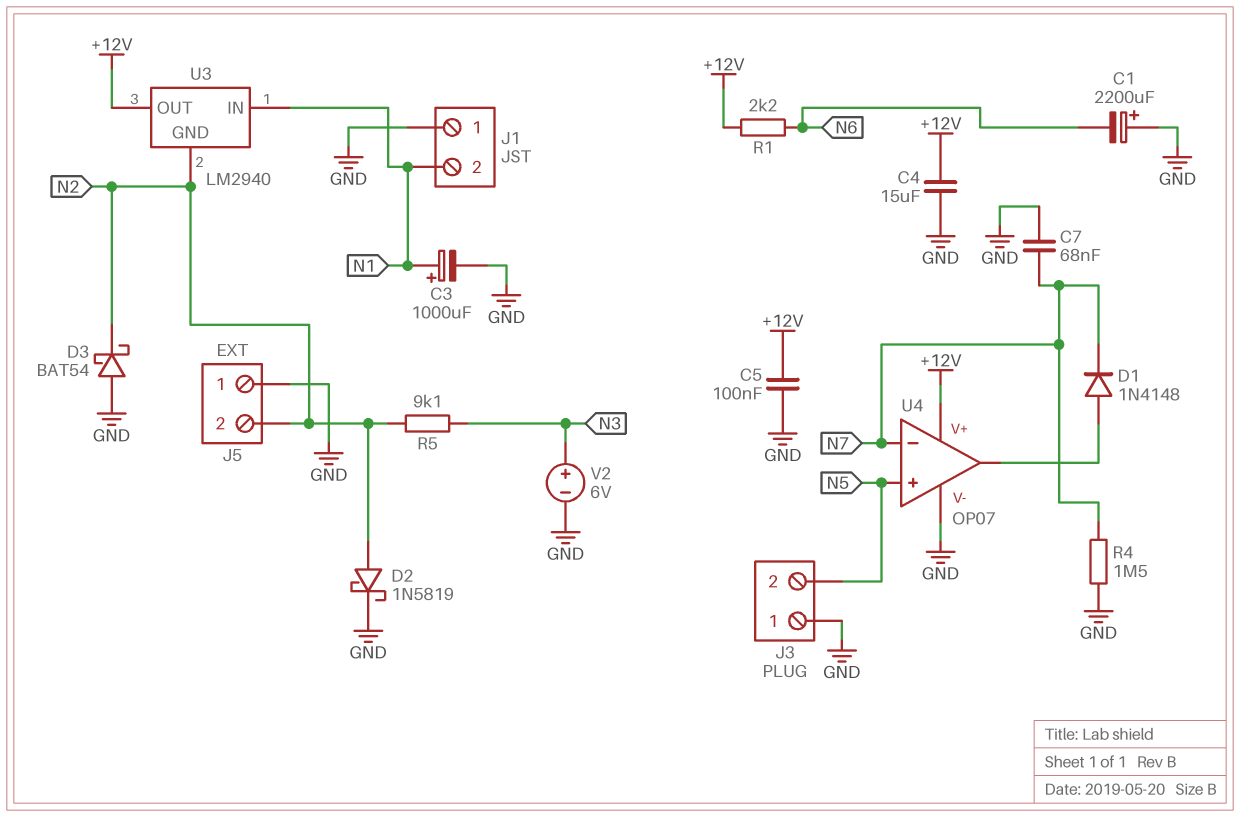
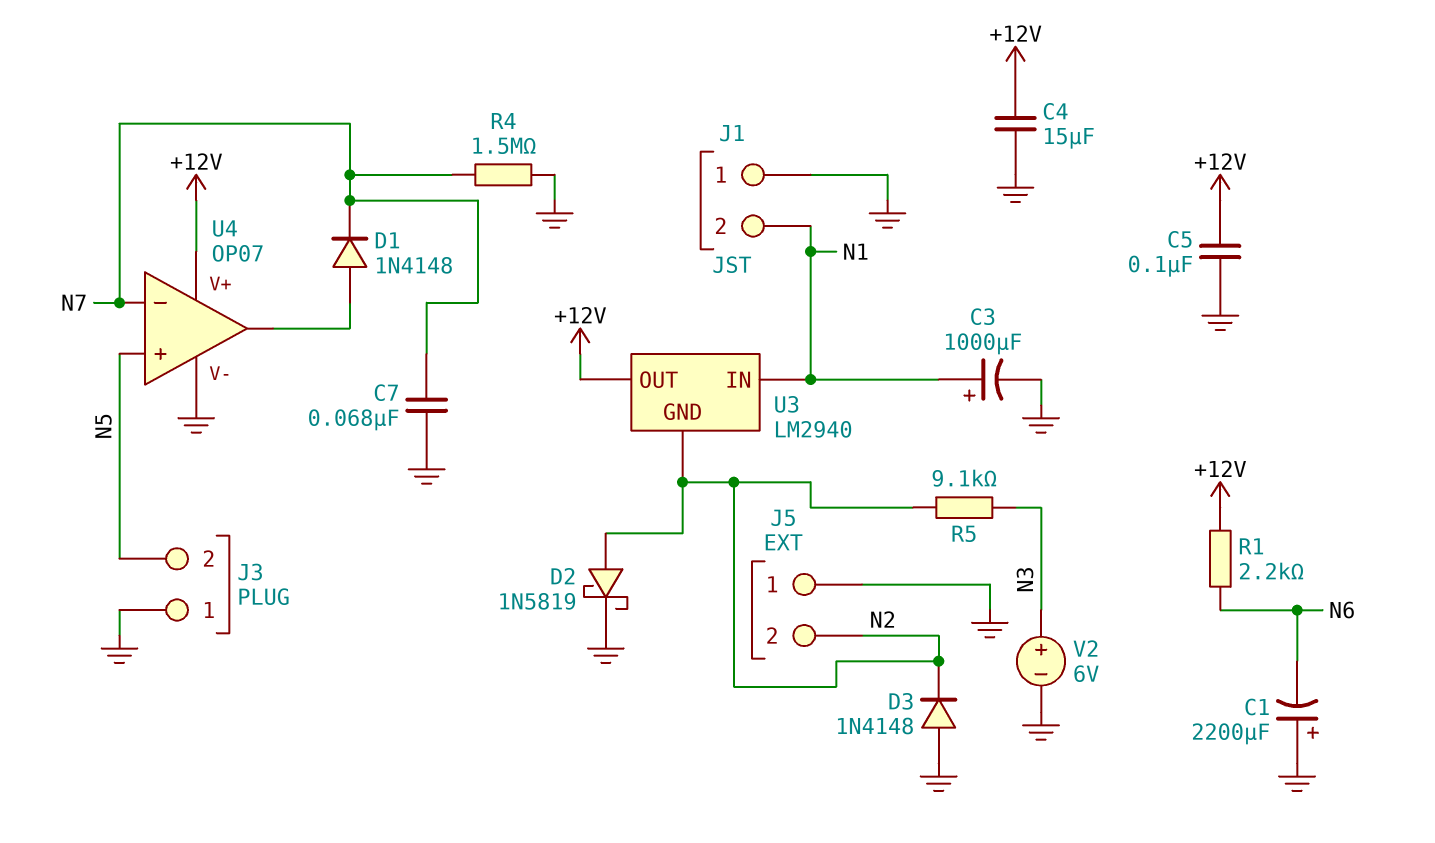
D3: schottky BAT54 (A GND, K N2) -> diode 1N4148 (A GND, K N2)

